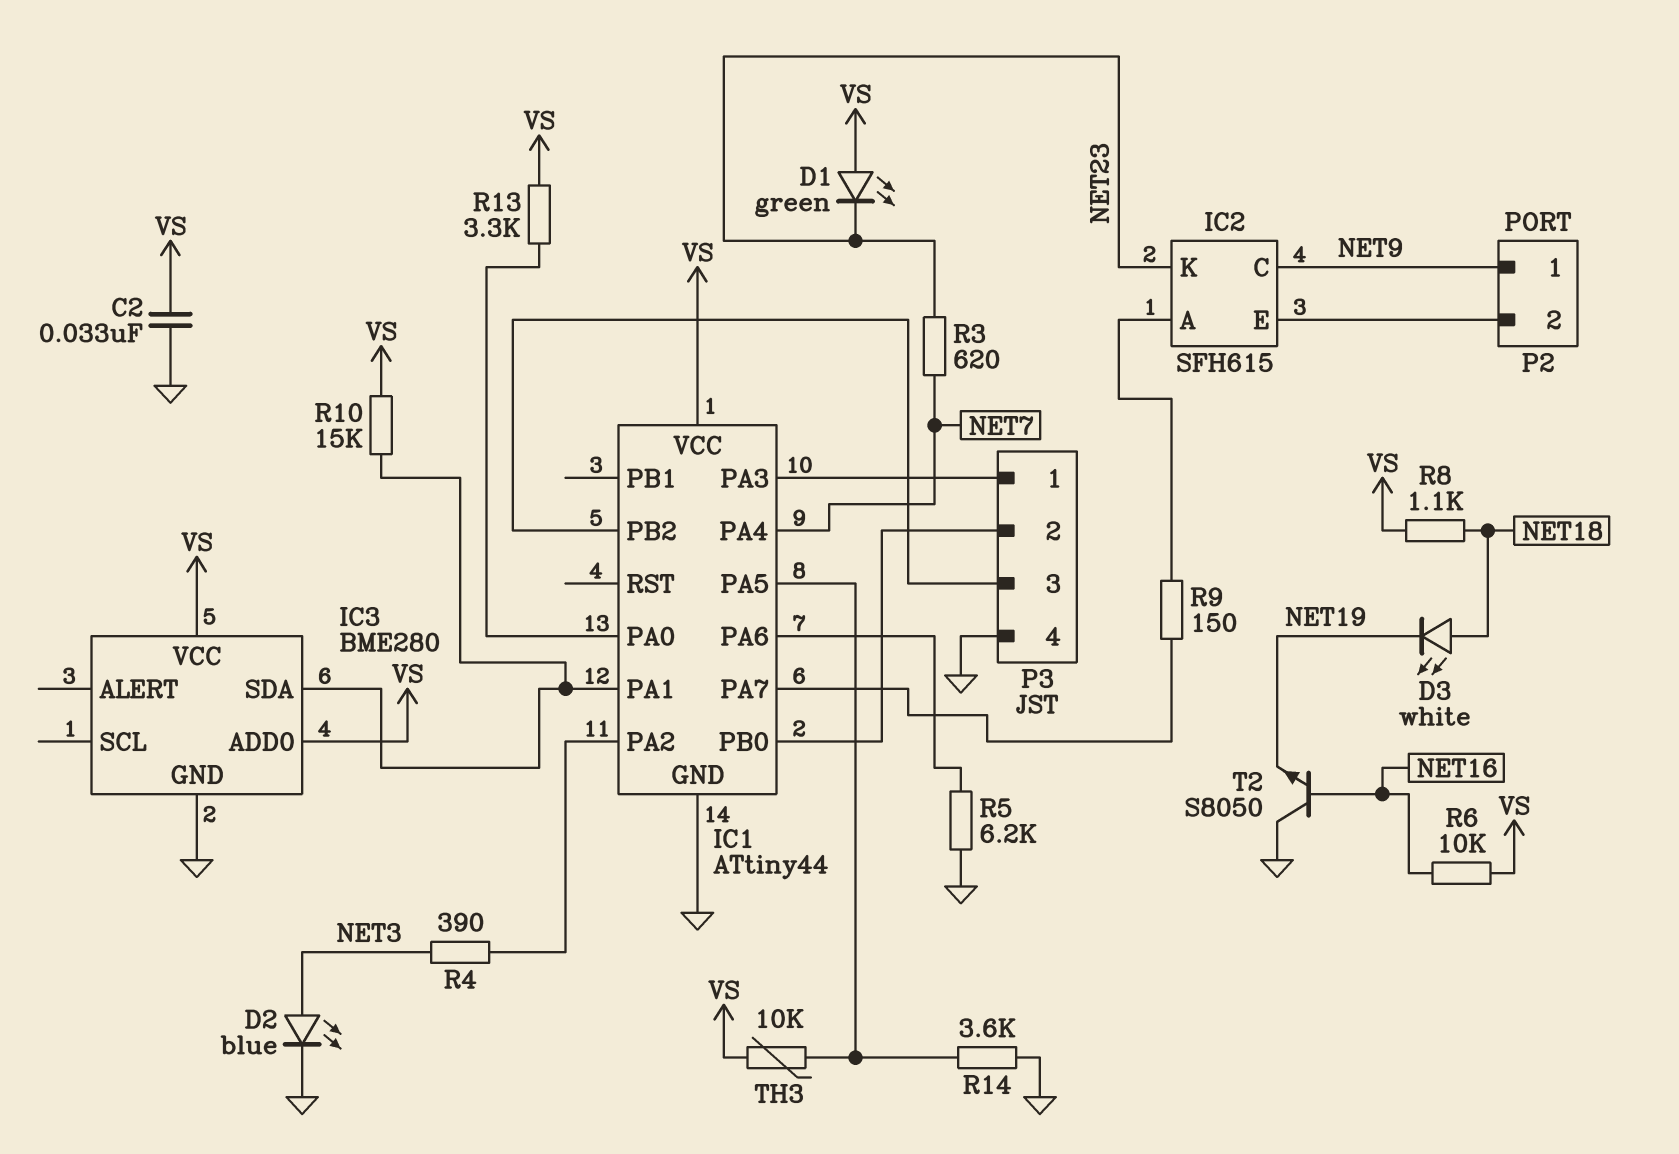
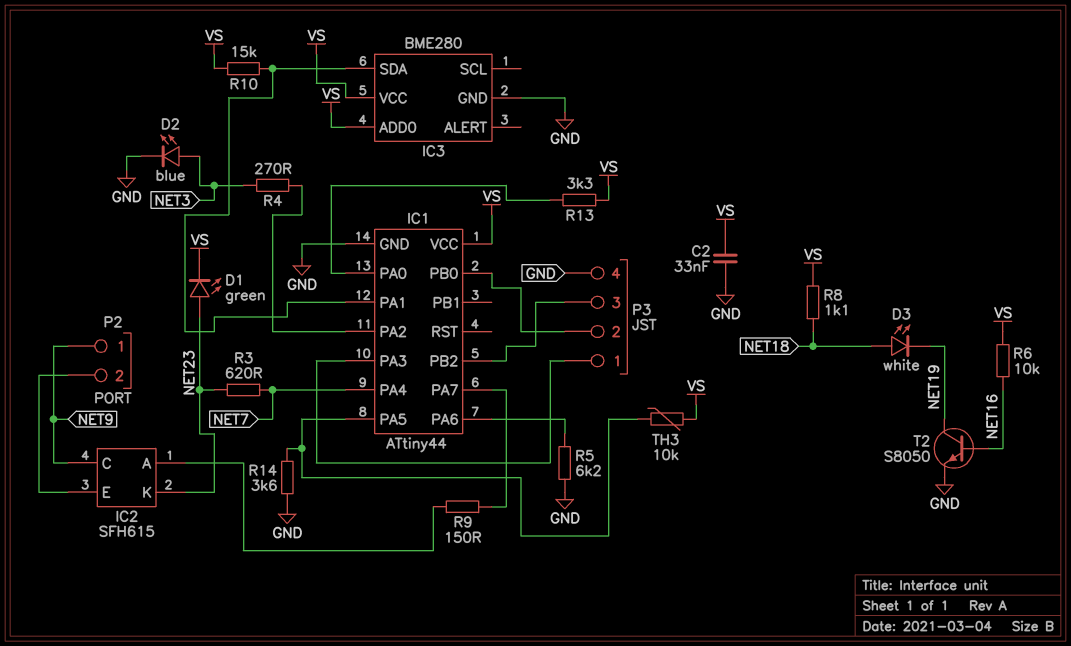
D1: LED green (A VS, K NET23) -> LED green (A NET23, K VS)
R4: 390 (IC1/PA2, NET3) -> 270 (IC1/PA2, NET3)
T2: NPN S8050 (B NET16, C GND, E NET19) -> NPN S8050 (B NET16, C NET19, E GND)

